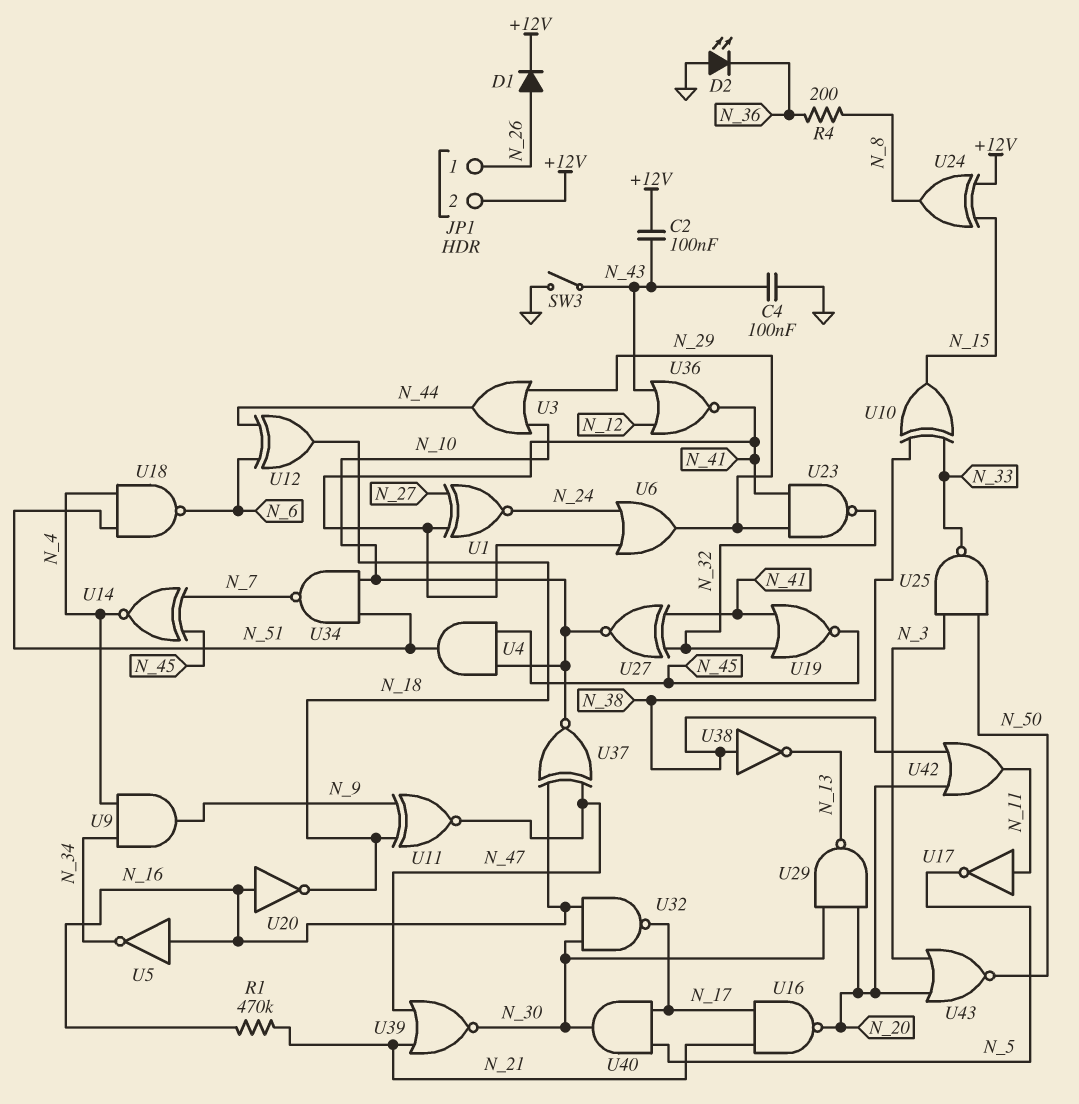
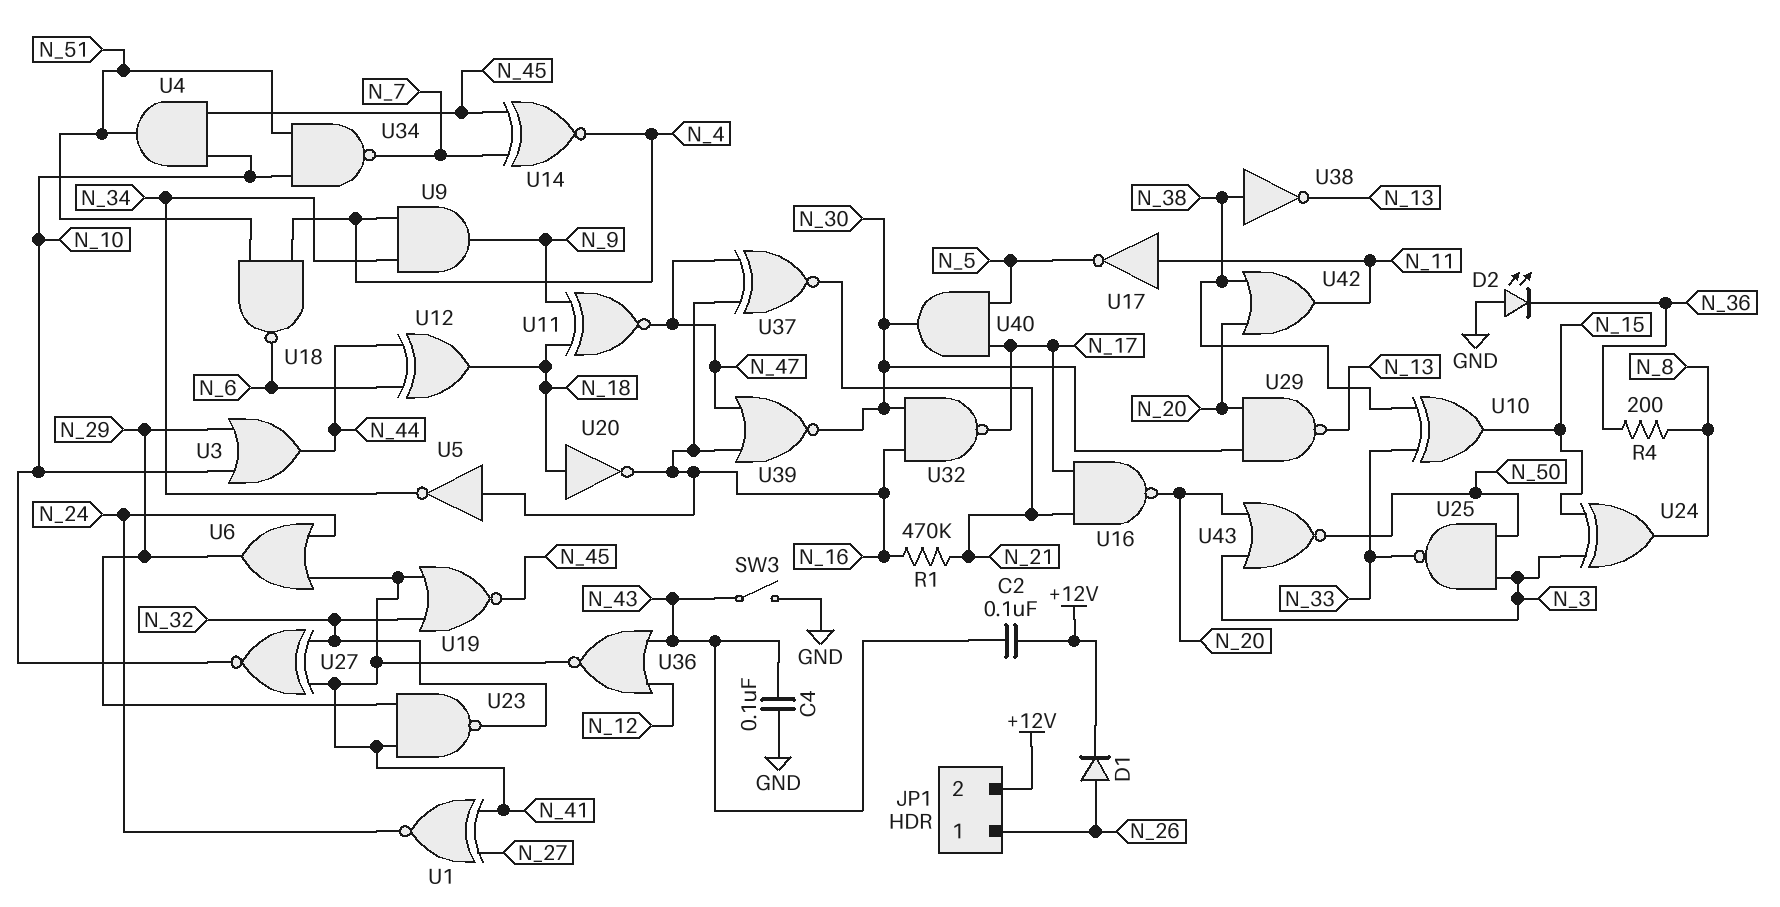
U20: NOT (in N_16, out N_18) -> NOT (in N_18, out N_16)
U24: XOR (in +12V, in N_15, out N_8) -> XOR (in N_3, in N_15, out N_8)
U37: XNOR (in N_16, in N_47, out N_10) -> XNOR (in N_16, in N_47, out N_21)
U39: NOR (in N_21, in N_47, out N_30) -> NOR (in N_16, in N_47, out N_30)

